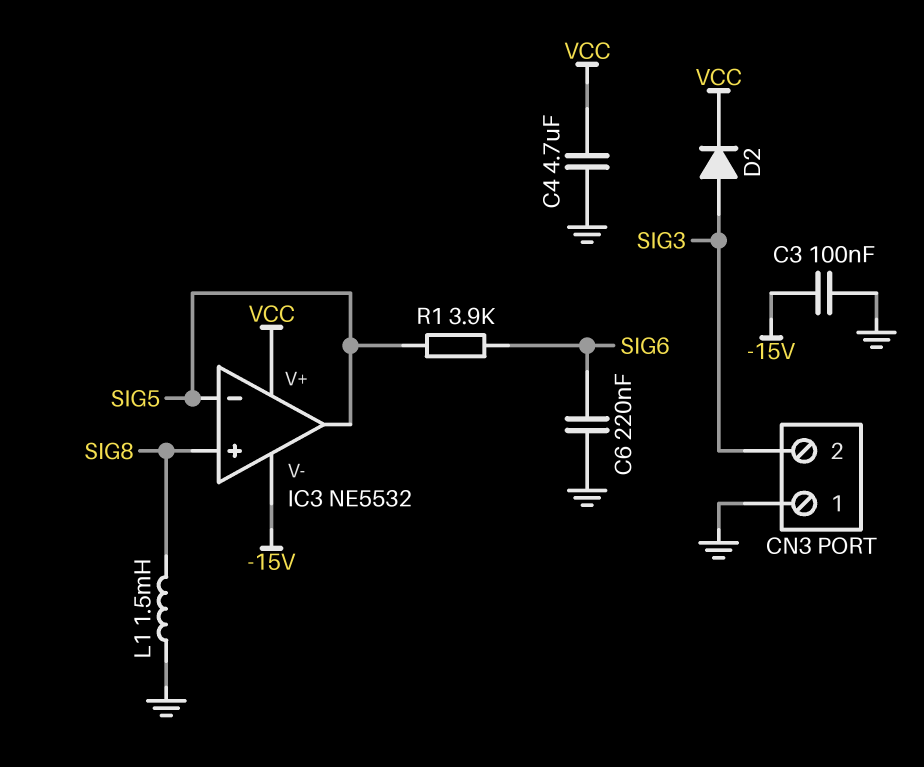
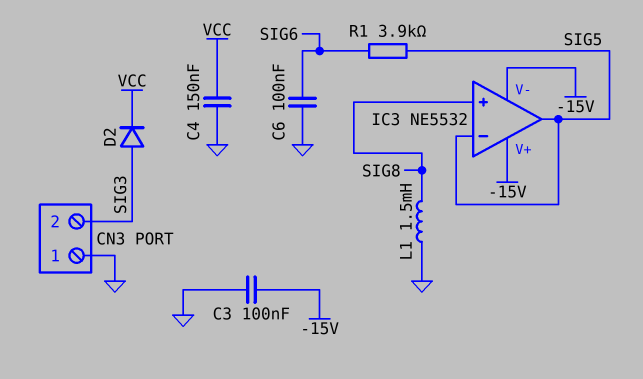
C4: 4.7uF (GND, VCC) -> 150nF (GND, VCC)
C6: 220nF (GND, SIG6) -> 100nF (GND, SIG6)
IC3 pin V+: VCC -> -15V

